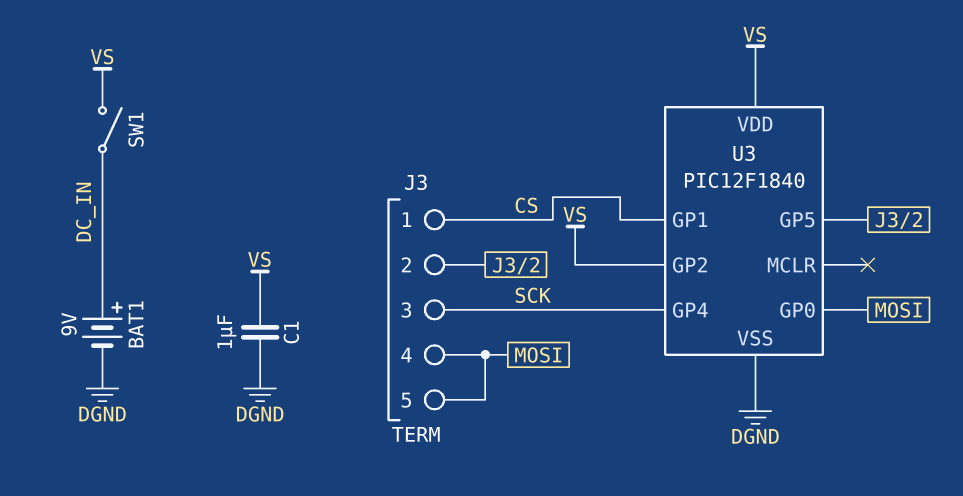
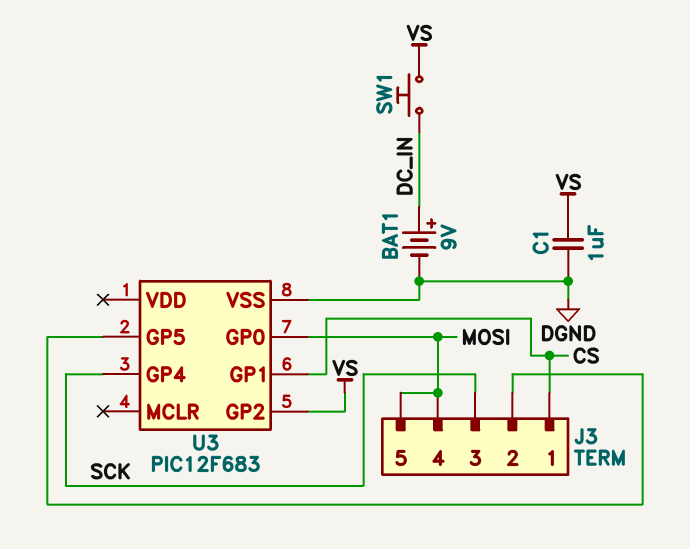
SW1: switch (DC_IN, VS) -> button (DC_IN, VS)
U3: PIC12F1840 -> PIC12F683
U3 pin VDD: VS -> none

